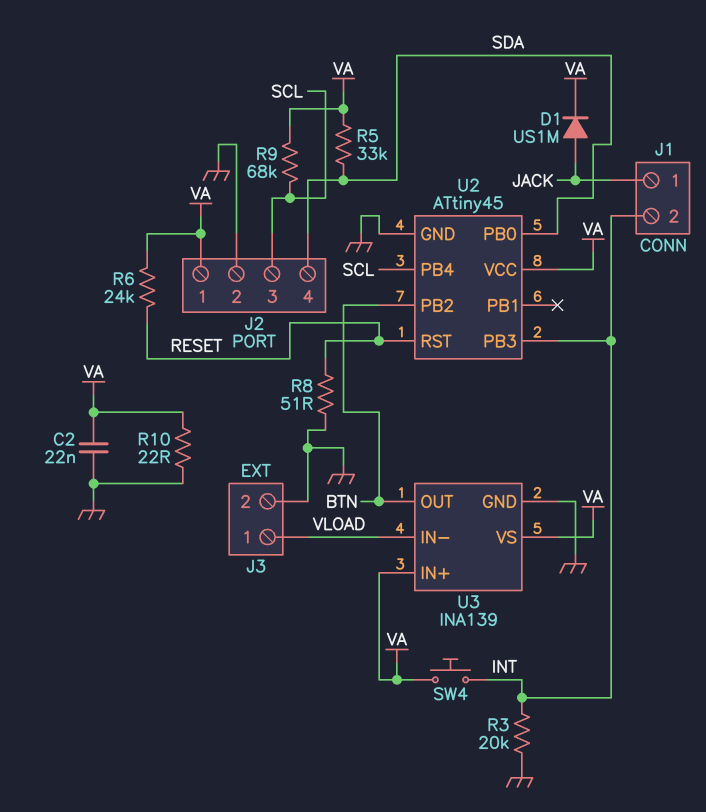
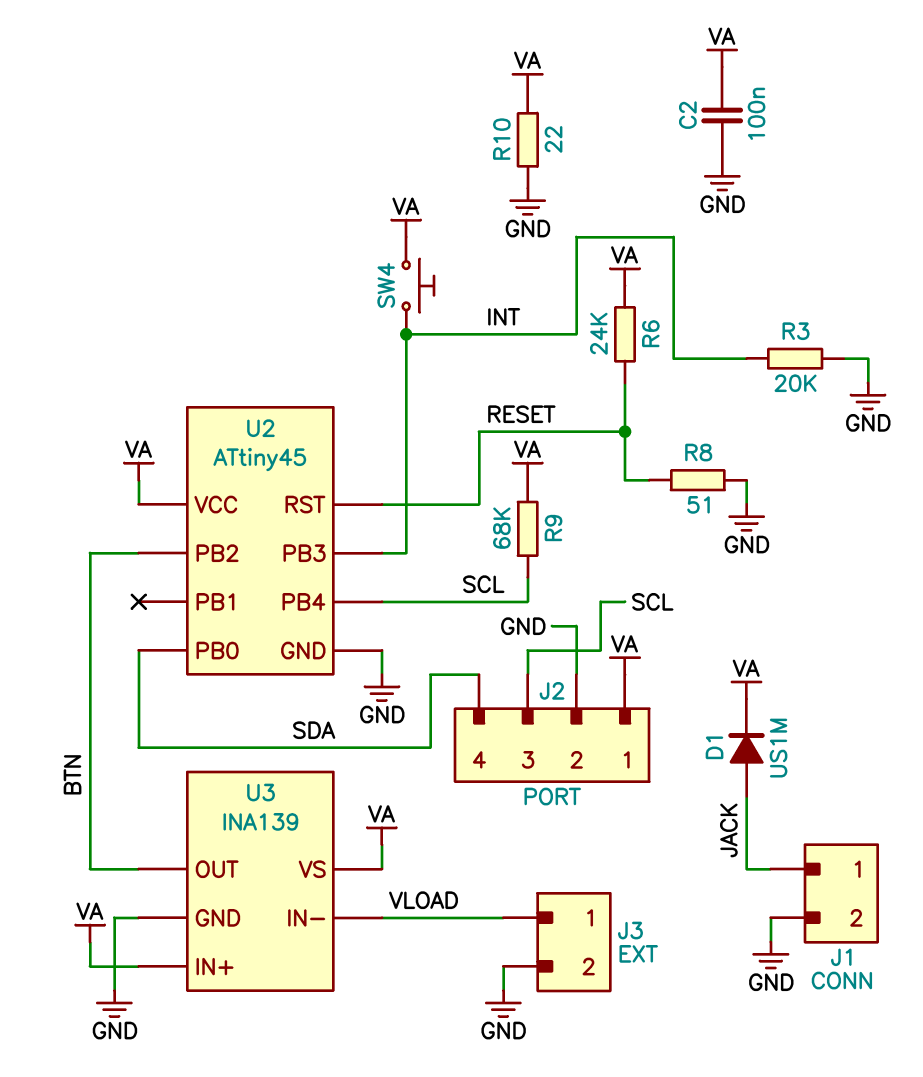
C2: 22nF (GND, VA) -> 100nF (GND, VA)
J1 pin 2: INT -> GND
R5: 33k (SDA, VA) -> none

